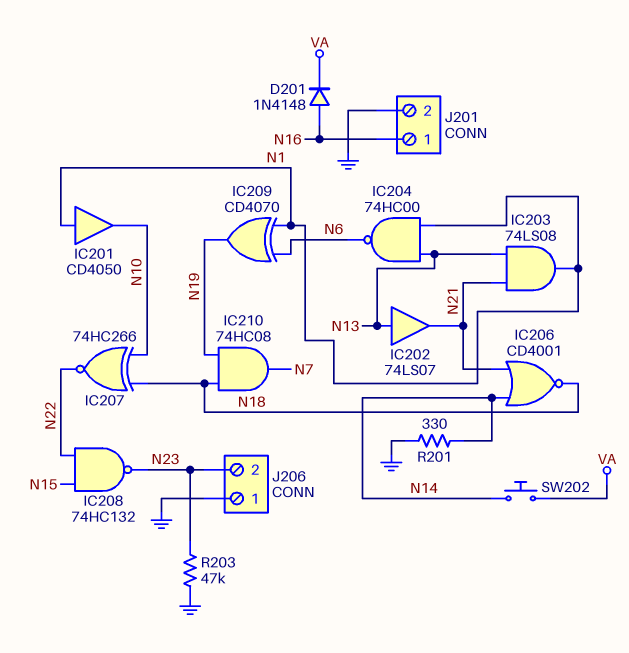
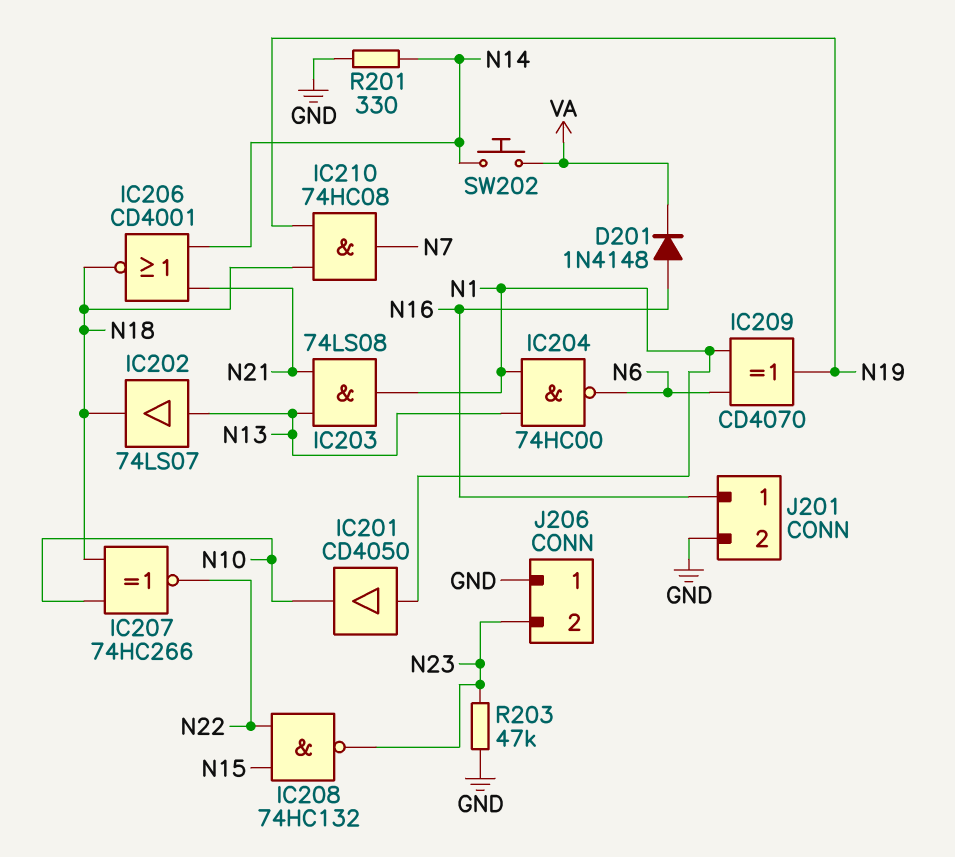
IC202: buffer 74LS07 (in N13, out N21) -> buffer 74LS07 (in N13, out N18)

